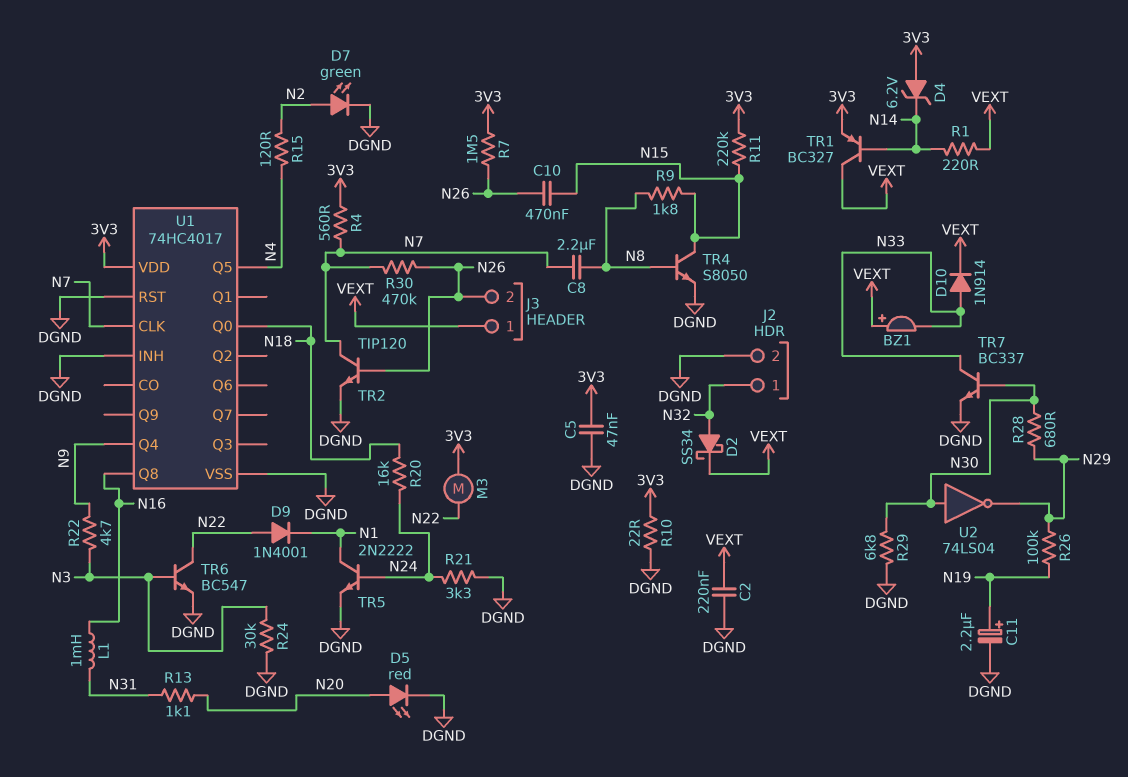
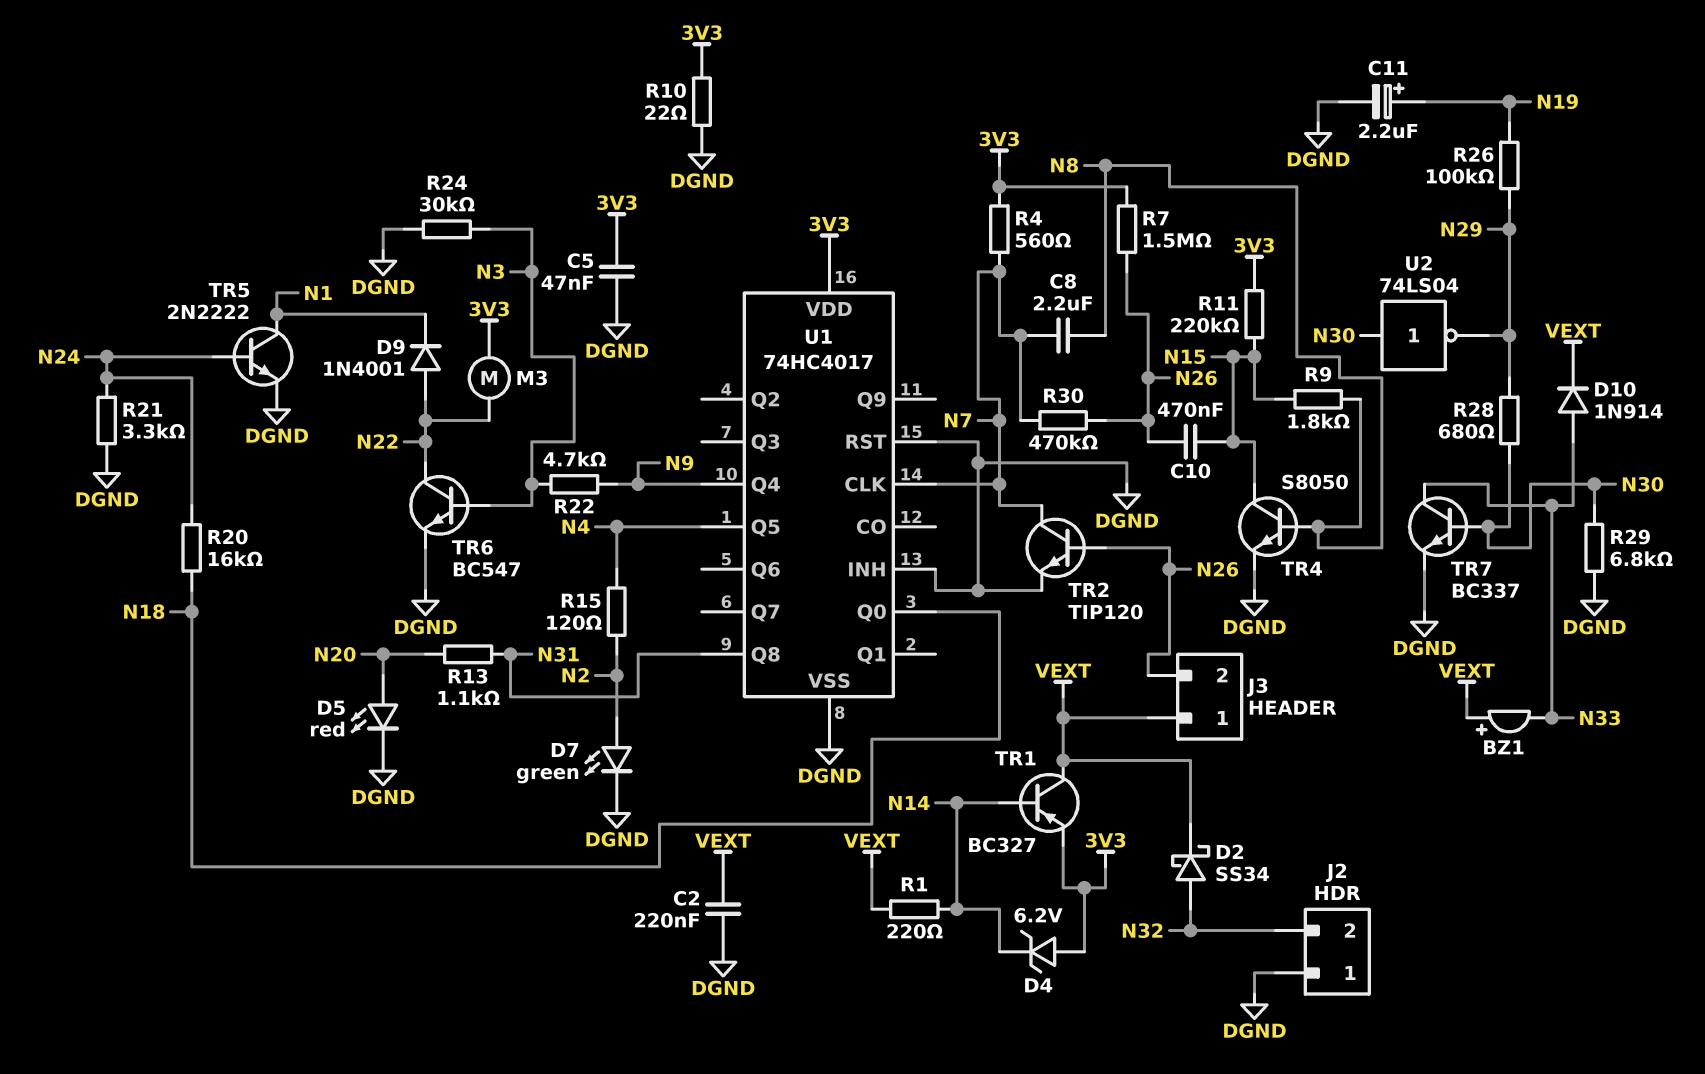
J2 pin 1: N32 -> DGND
J2 pin 2: DGND -> N32
L1: 1mH (N16, N31) -> none
U1 pin Q8: N16 -> N31

